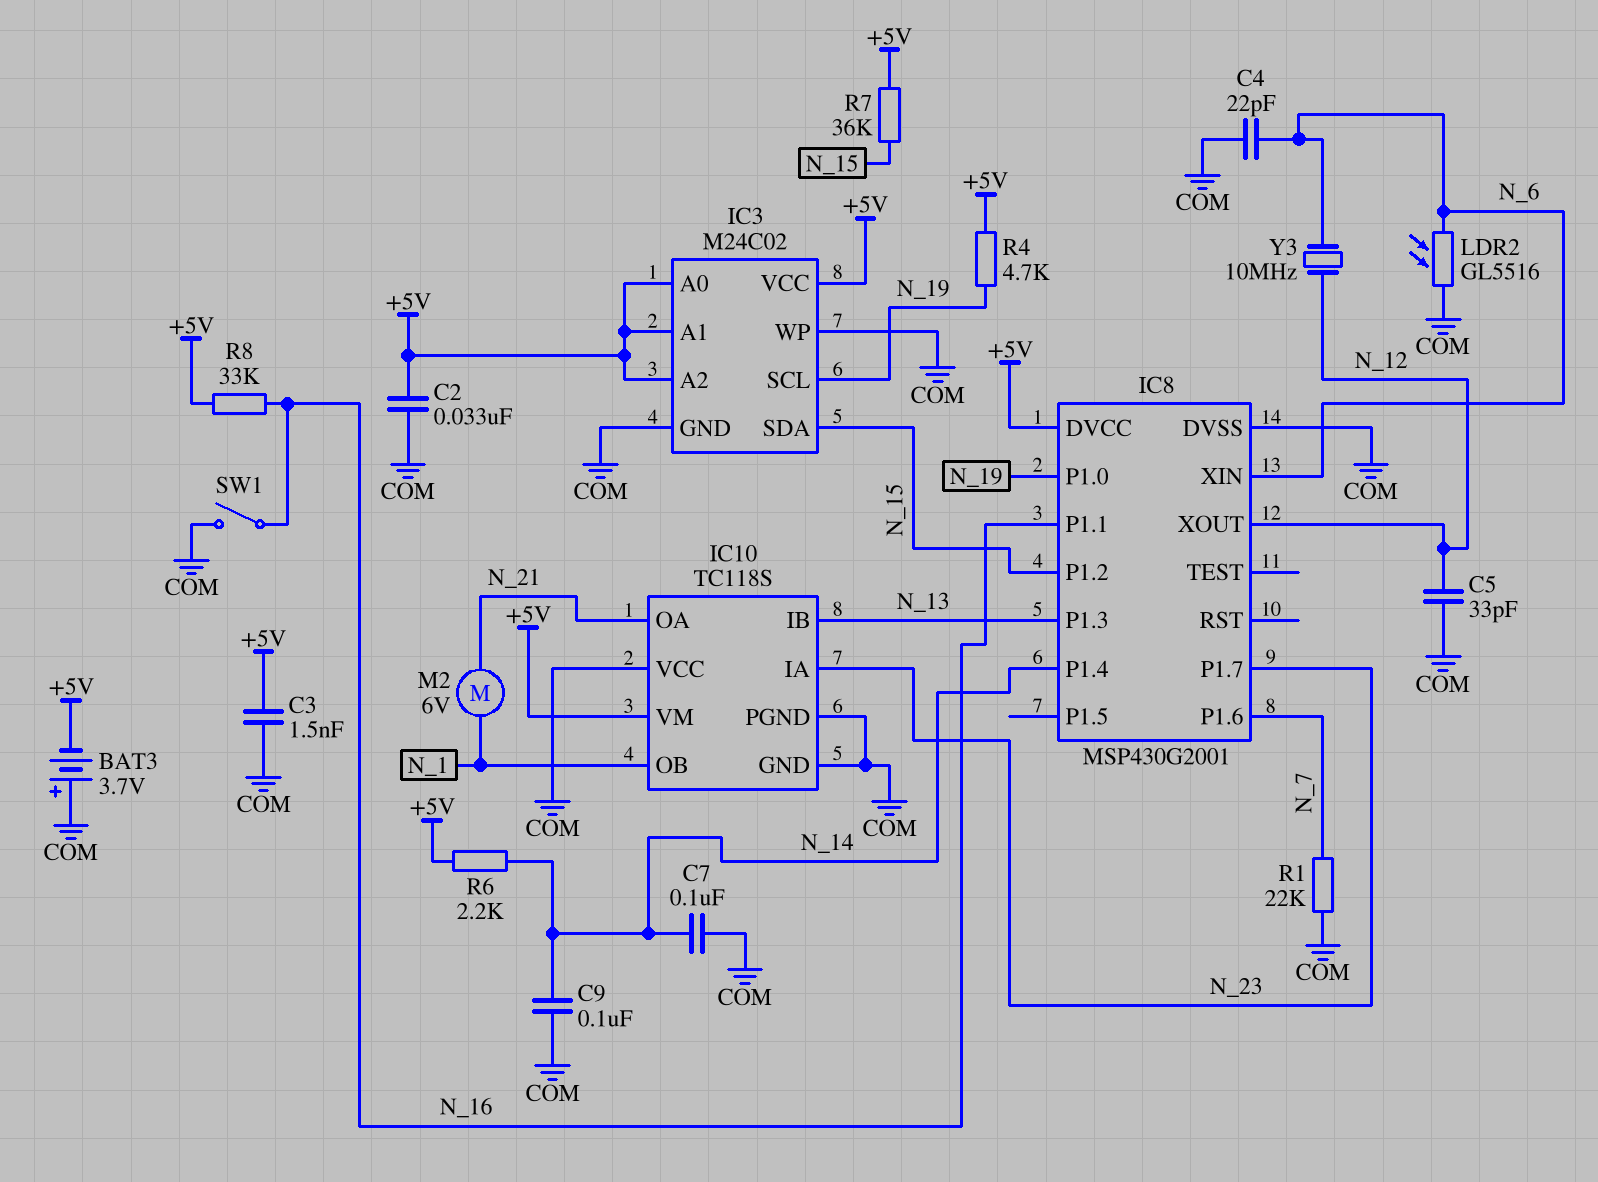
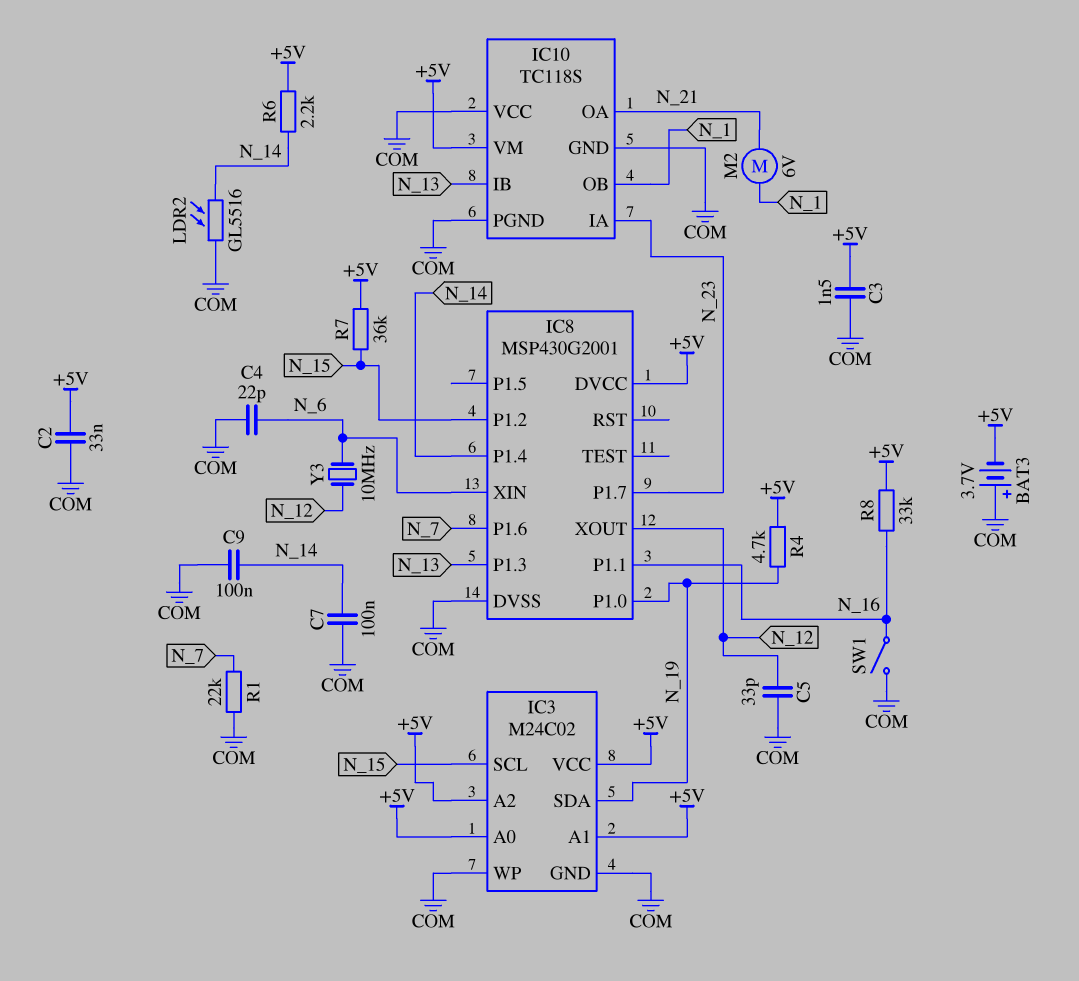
IC3 pin SCL: N_19 -> N_15
IC3 pin SDA: N_15 -> N_19
LDR2: GL5516 (COM, N_6) -> GL5516 (COM, N_14)

